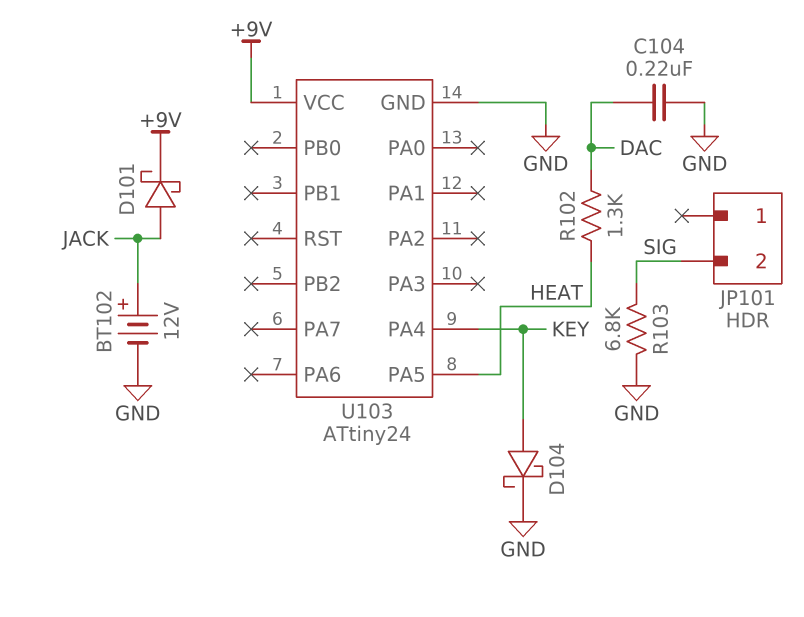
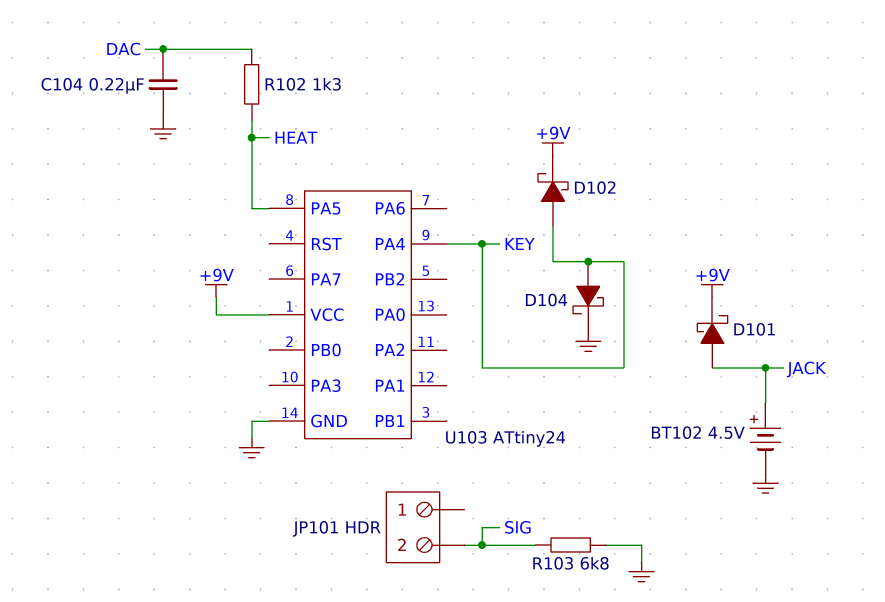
BT102: 12V (plus JACK, minus GND) -> 4.5V (plus JACK, minus GND)
D102: none -> schottky (A KEY, K +9V)

